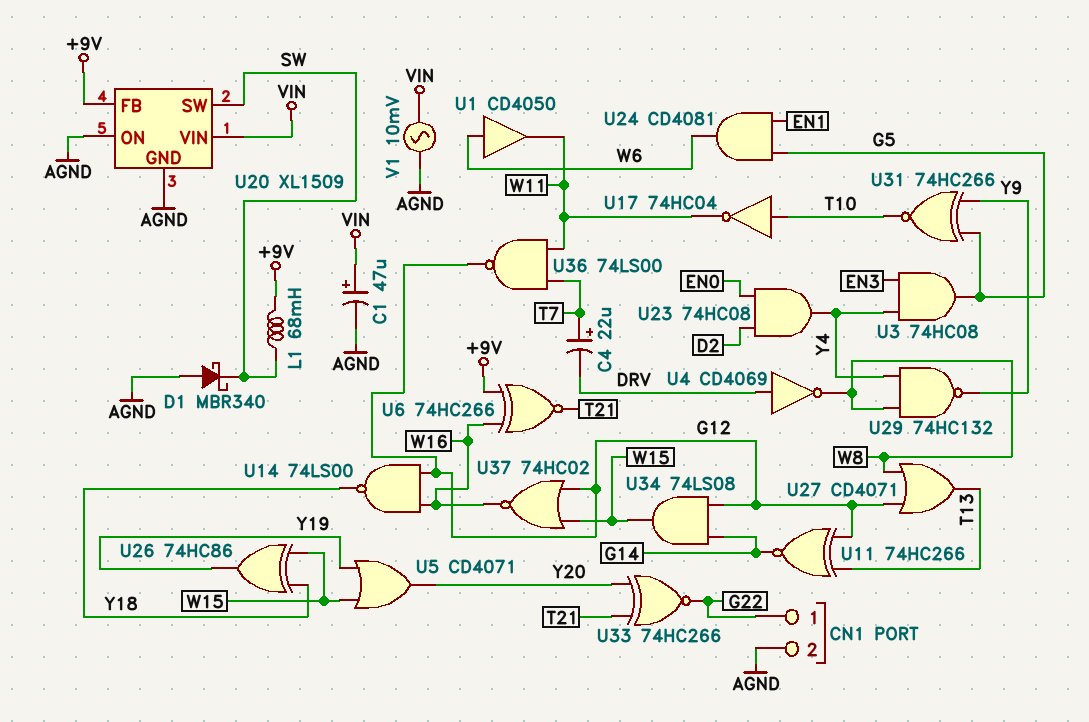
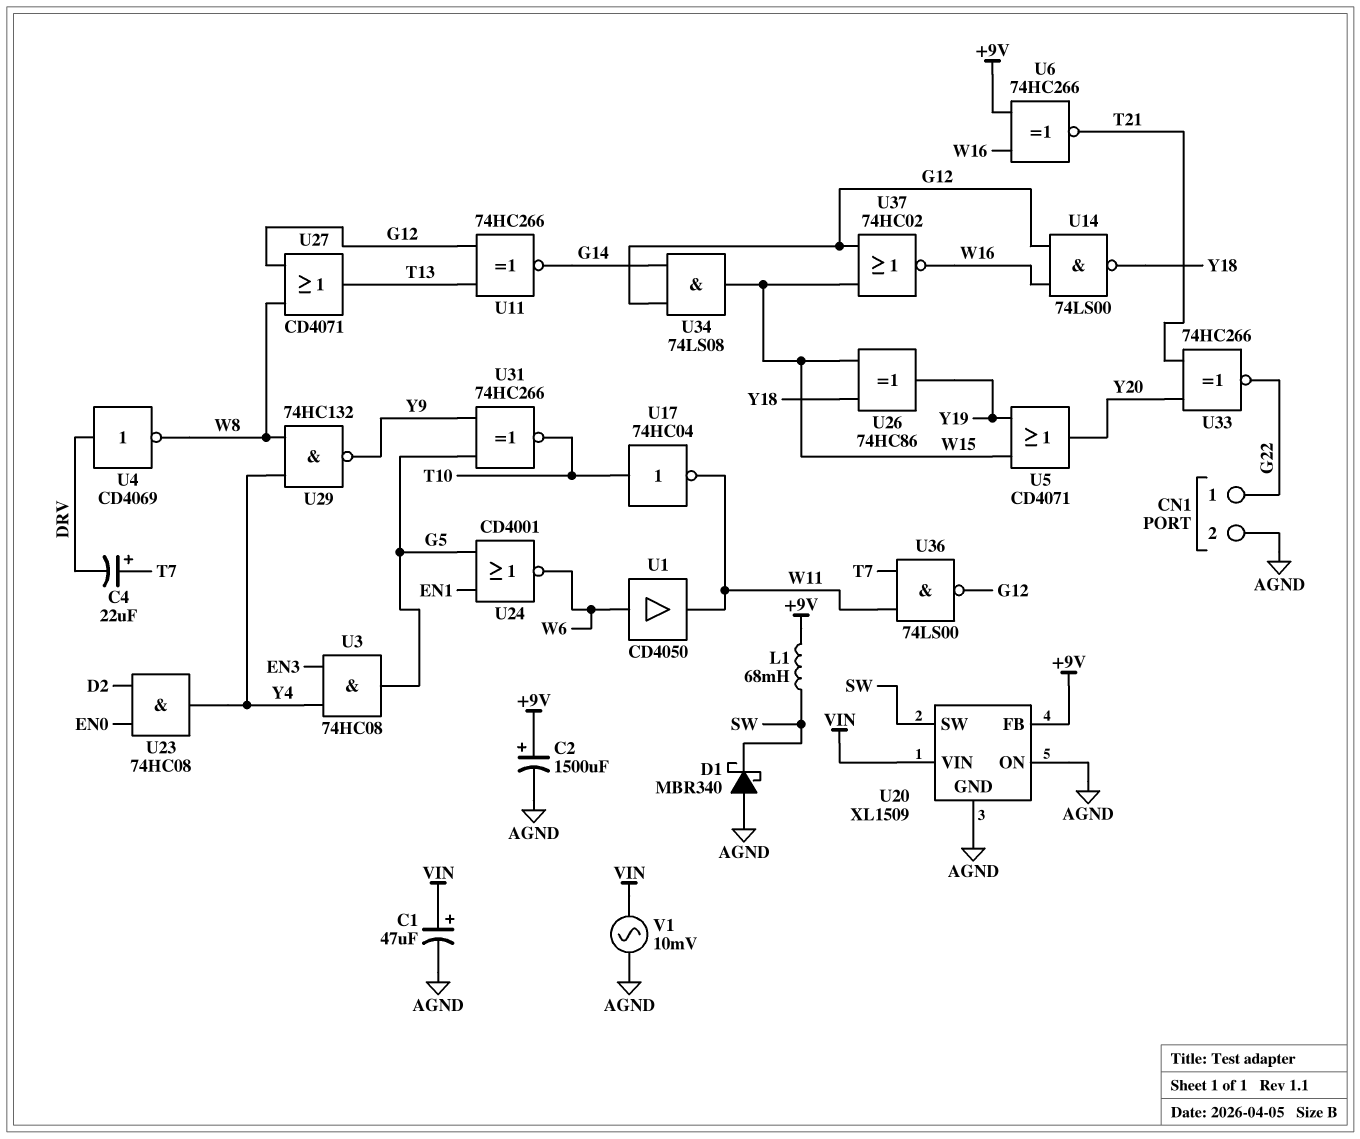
C2: none -> 1500uF (plus +9V, minus AGND)
U24: AND CD4081 (in EN1, in G5, out W6) -> NOR CD4001 (in EN1, in G5, out W6)

